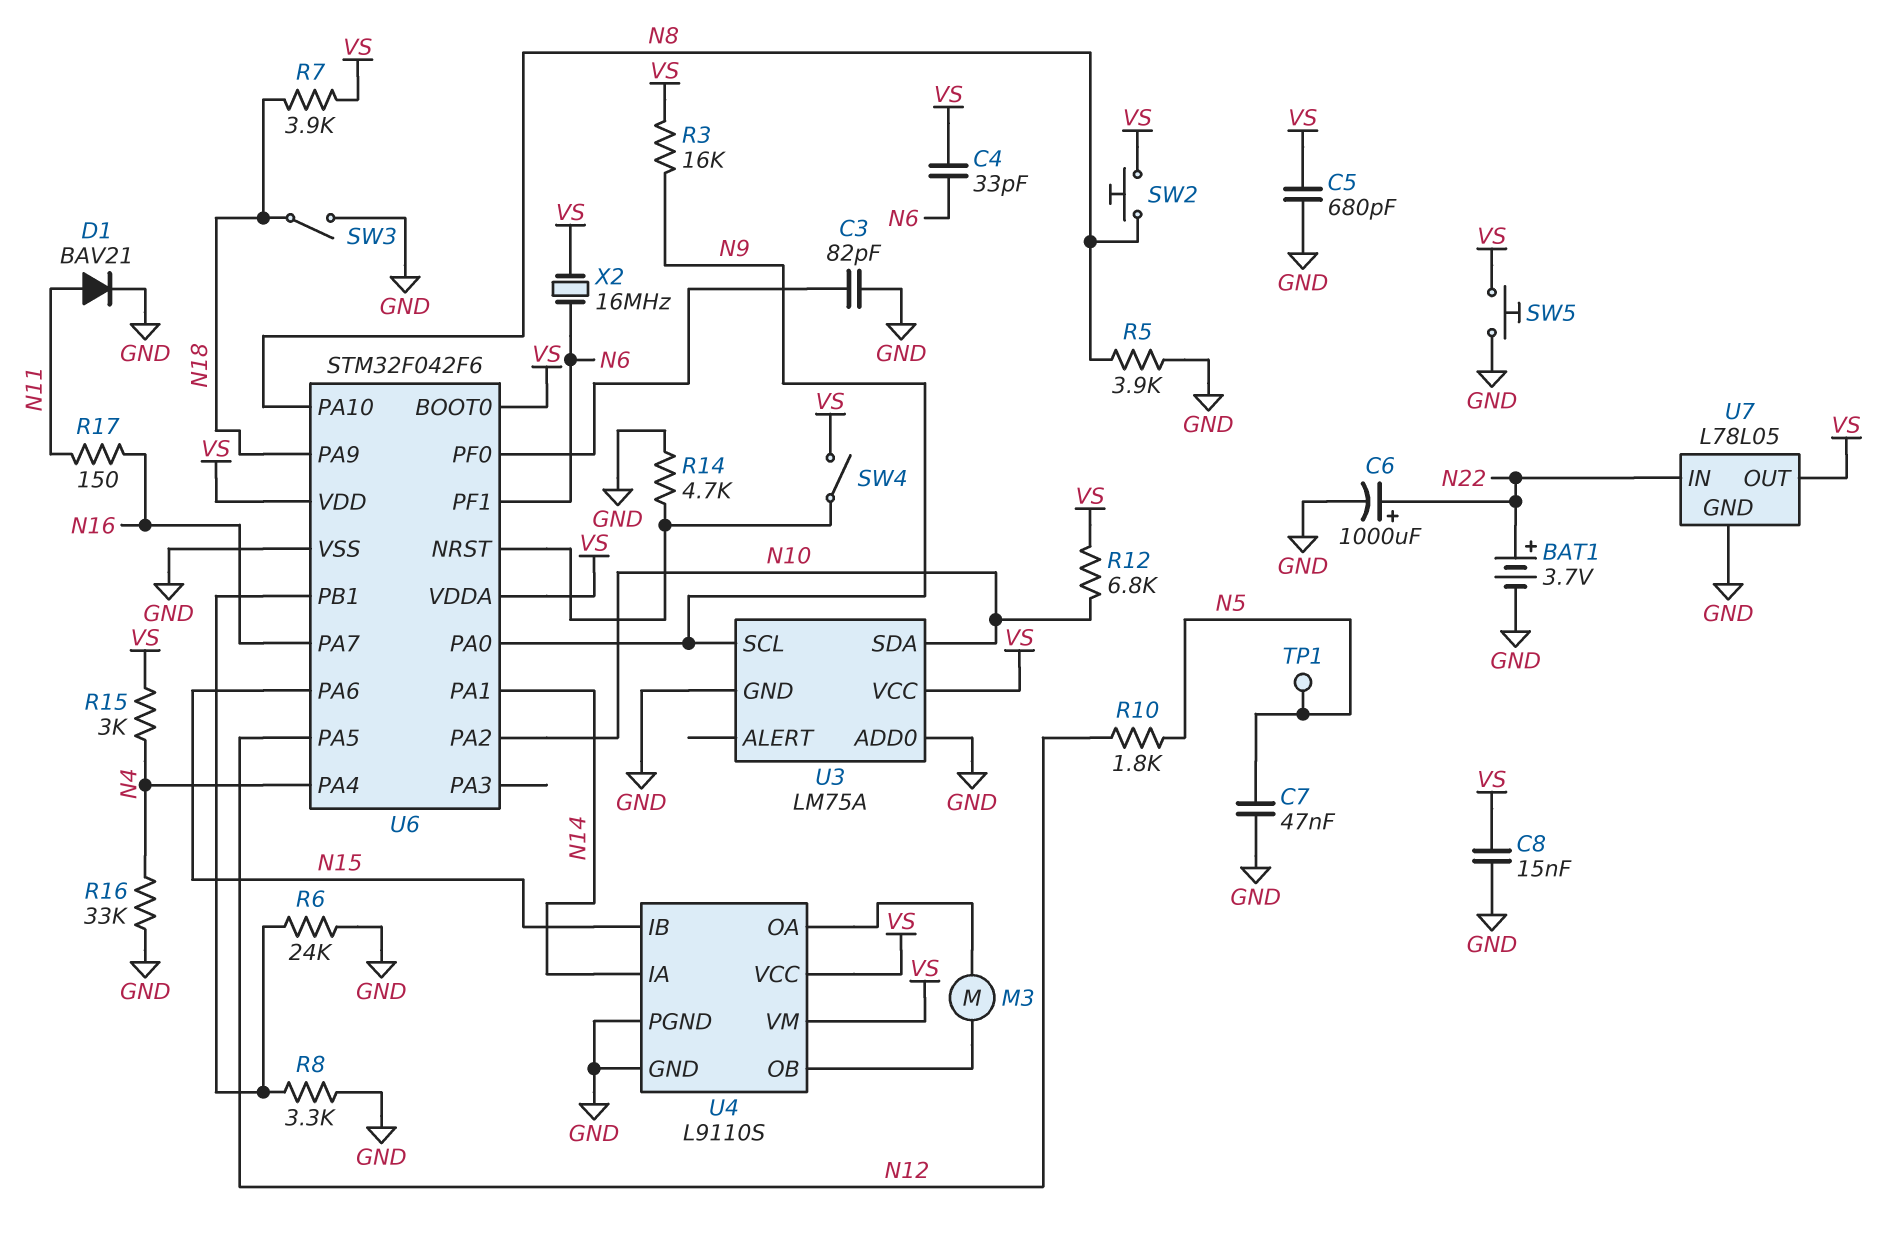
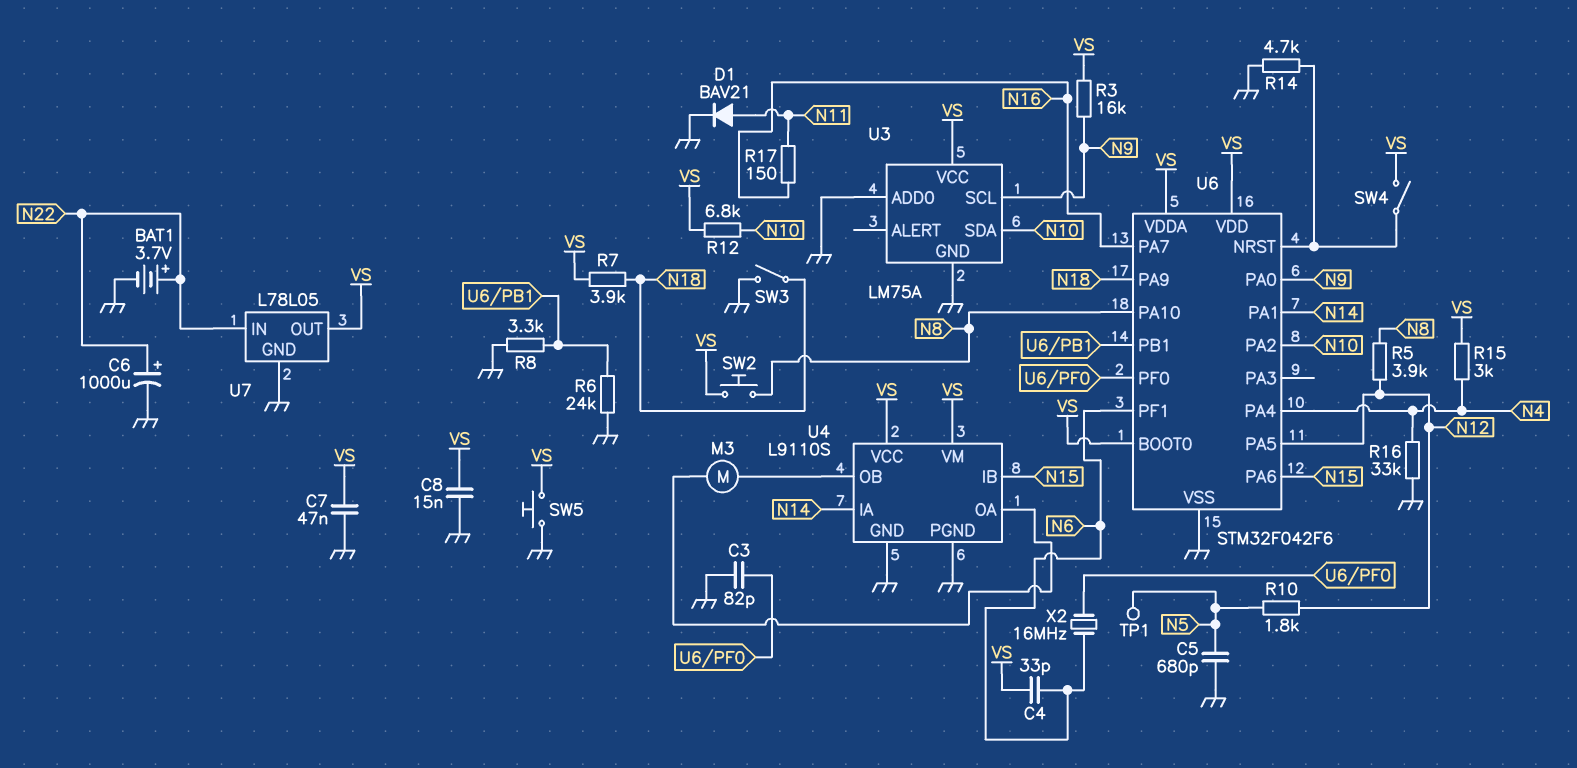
C5: 680pF (GND, VS) -> 680pF (GND, N5)
C7: 47nF (GND, N5) -> 47nF (GND, VS)
R5: 3.9k (GND, N8) -> 3.9k (N8, N12)
X2: 16MHz (N6, VS) -> 16MHz (N6, U6/PF0)

